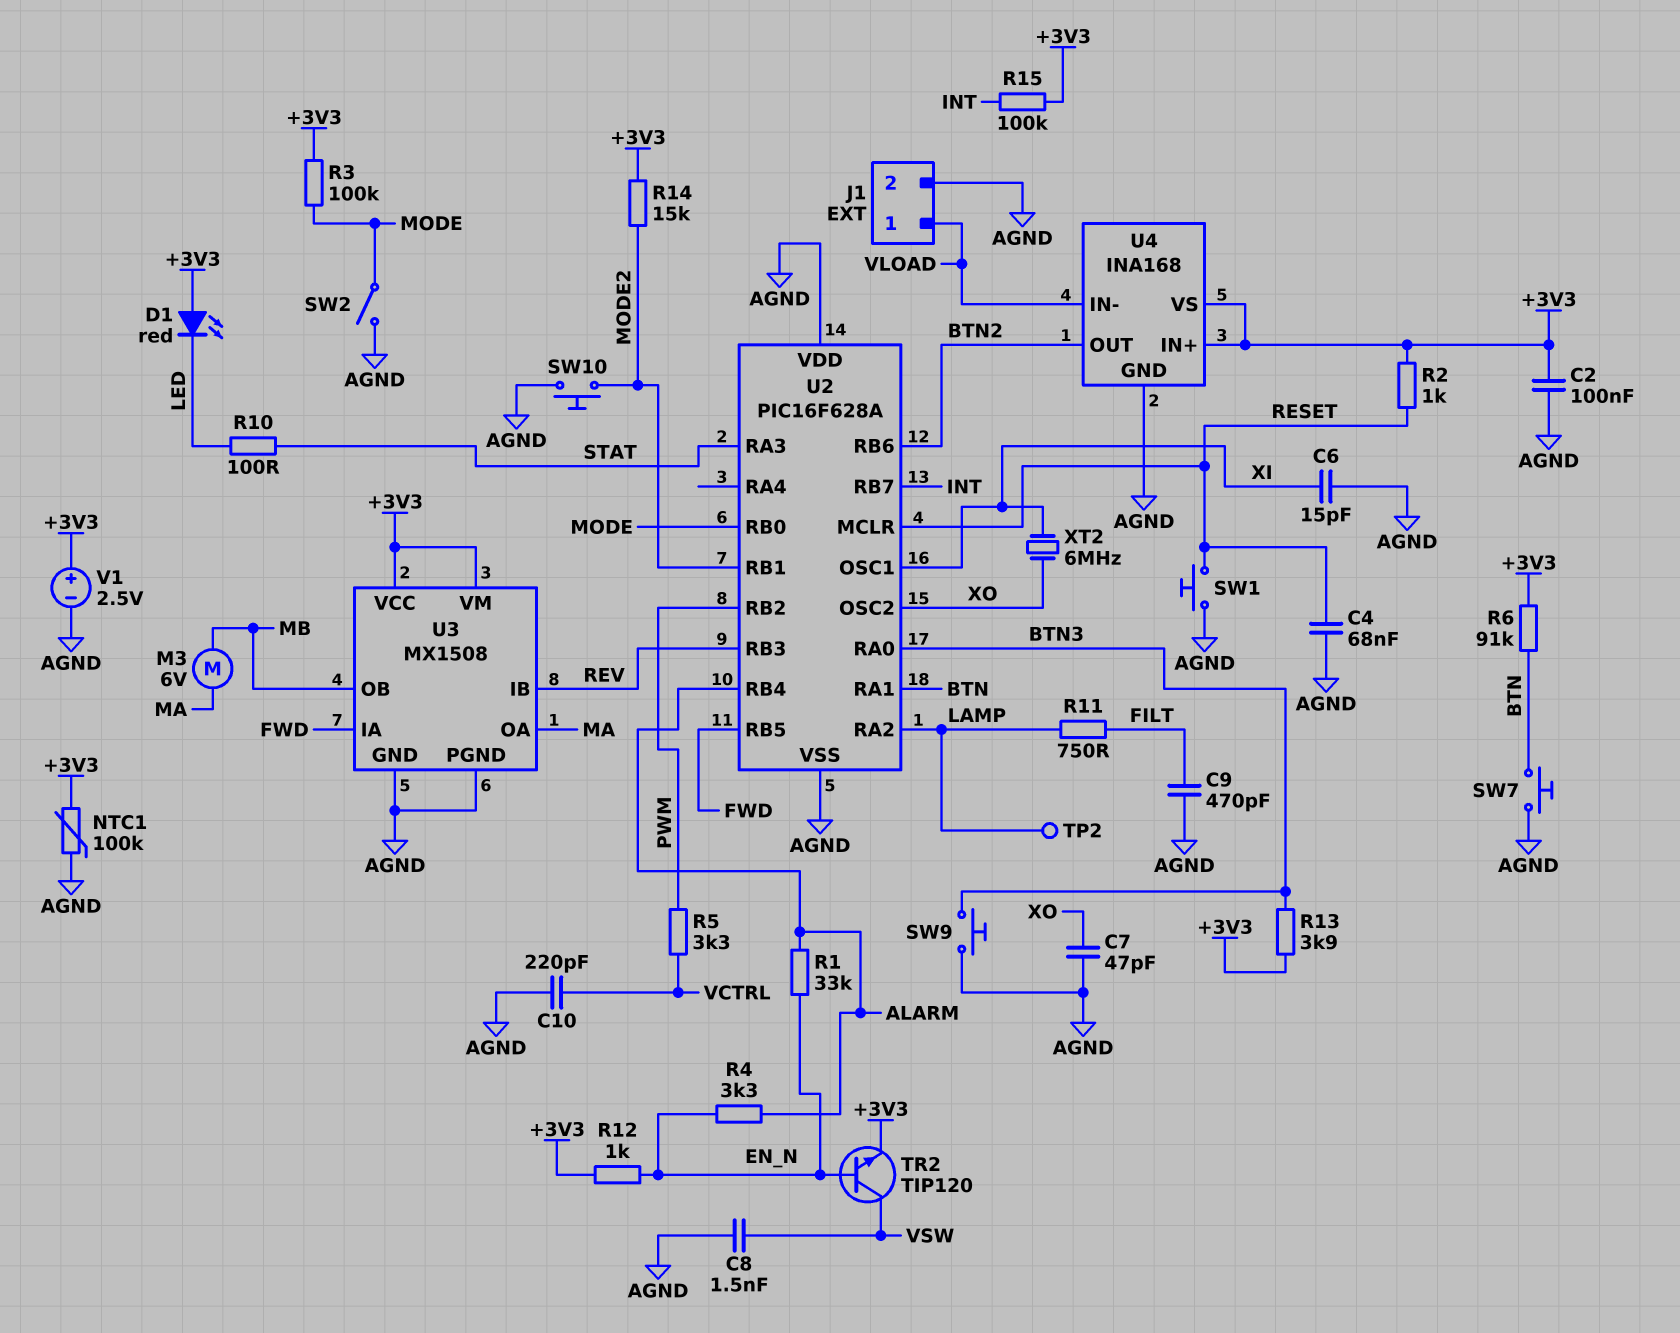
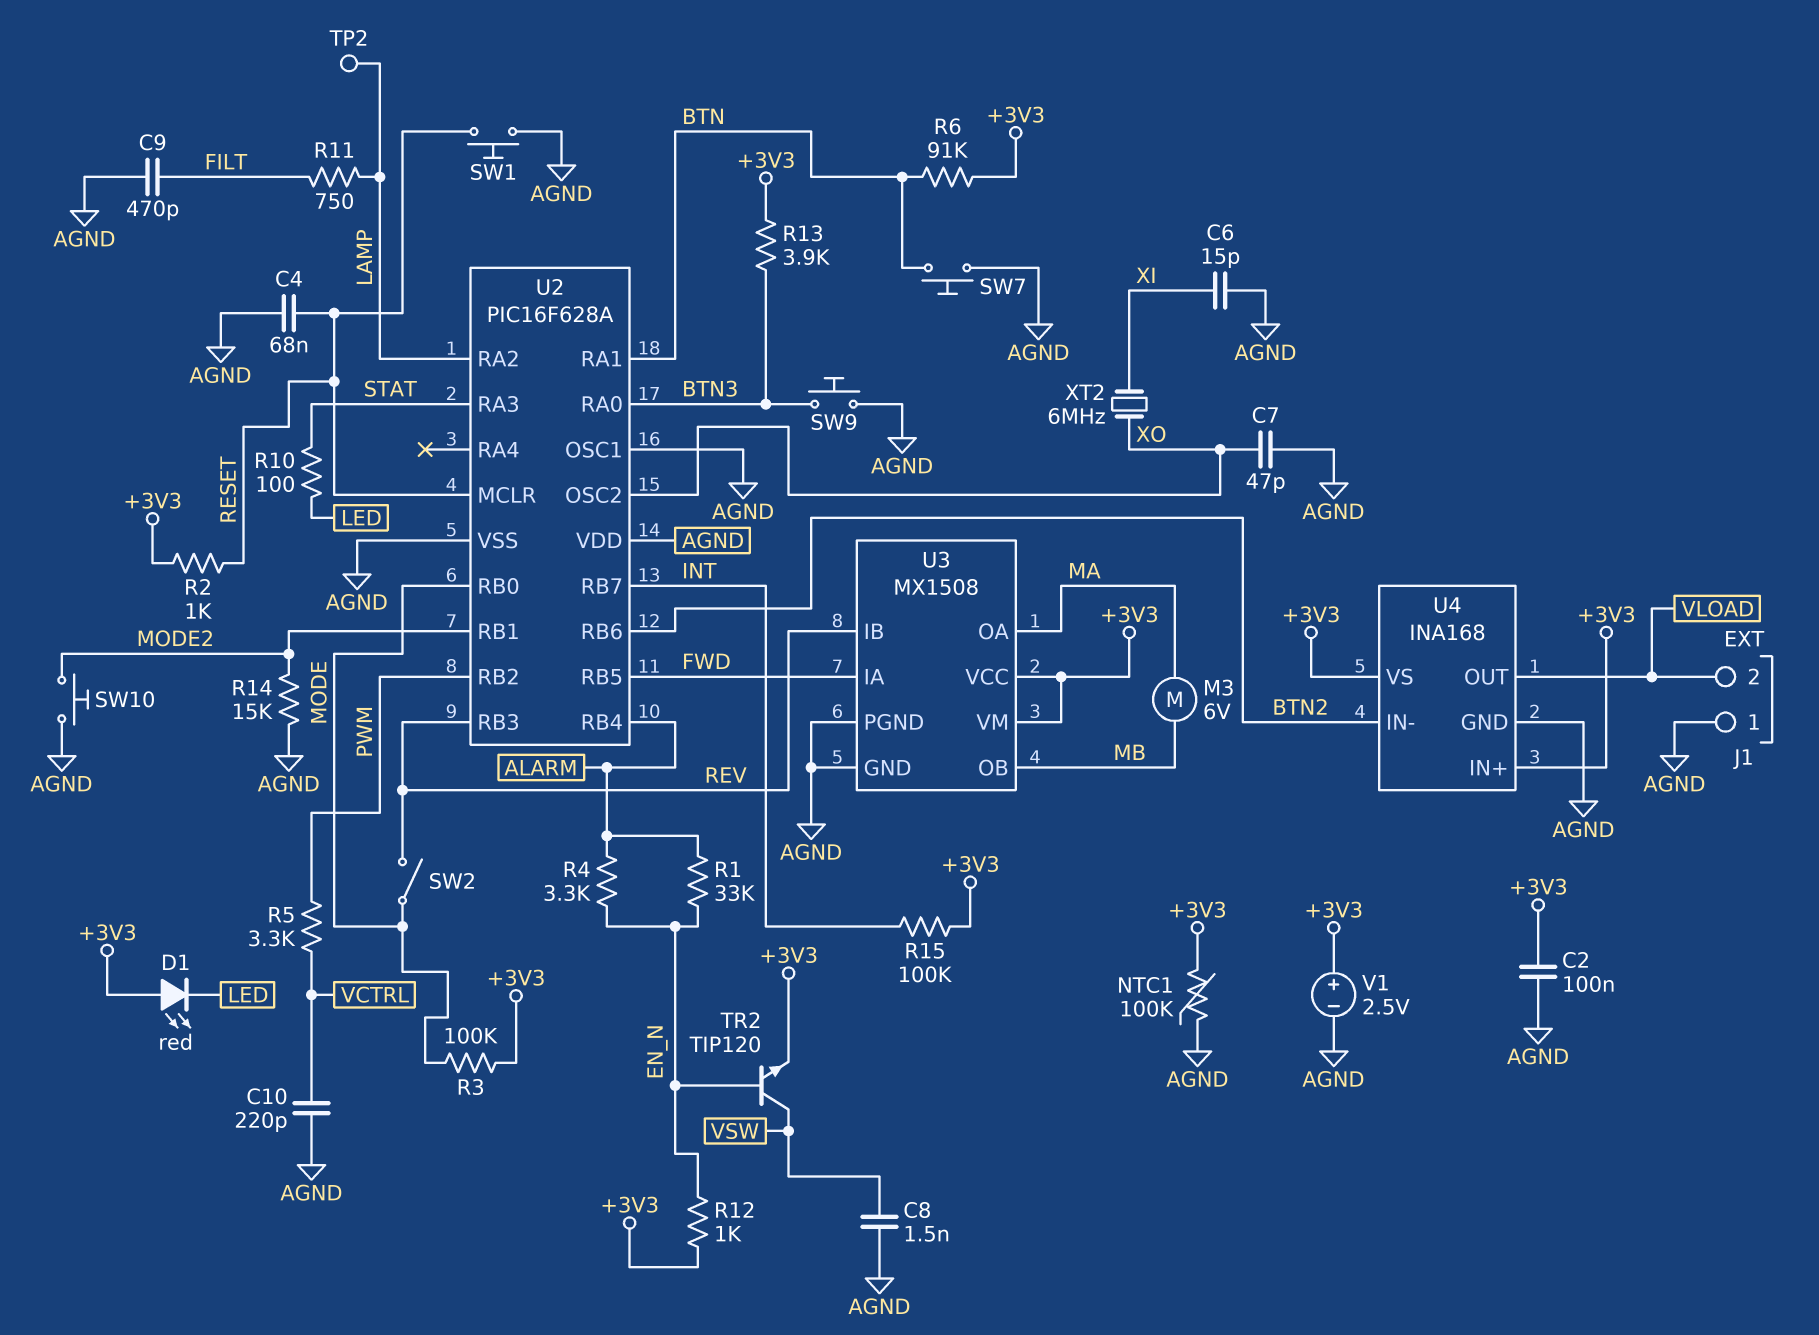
J1 pin 1: VLOAD -> AGND
J1 pin 2: AGND -> VLOAD
R14: 15k (+3V3, MODE2) -> 15k (AGND, MODE2)
SW2: switch (AGND, MODE) -> switch (MODE, REV)
U2 pin OSC1: XI -> AGND
U4 pin IN-: VLOAD -> BTN2
U4 pin OUT: BTN2 -> VLOAD

